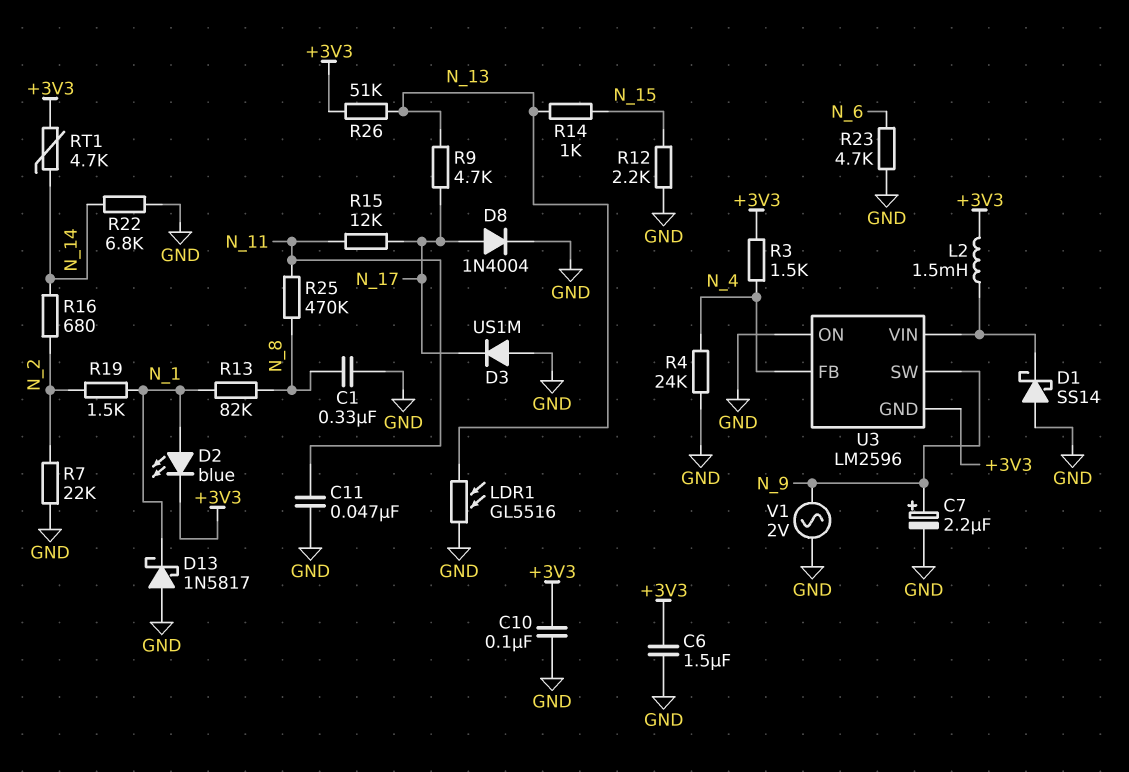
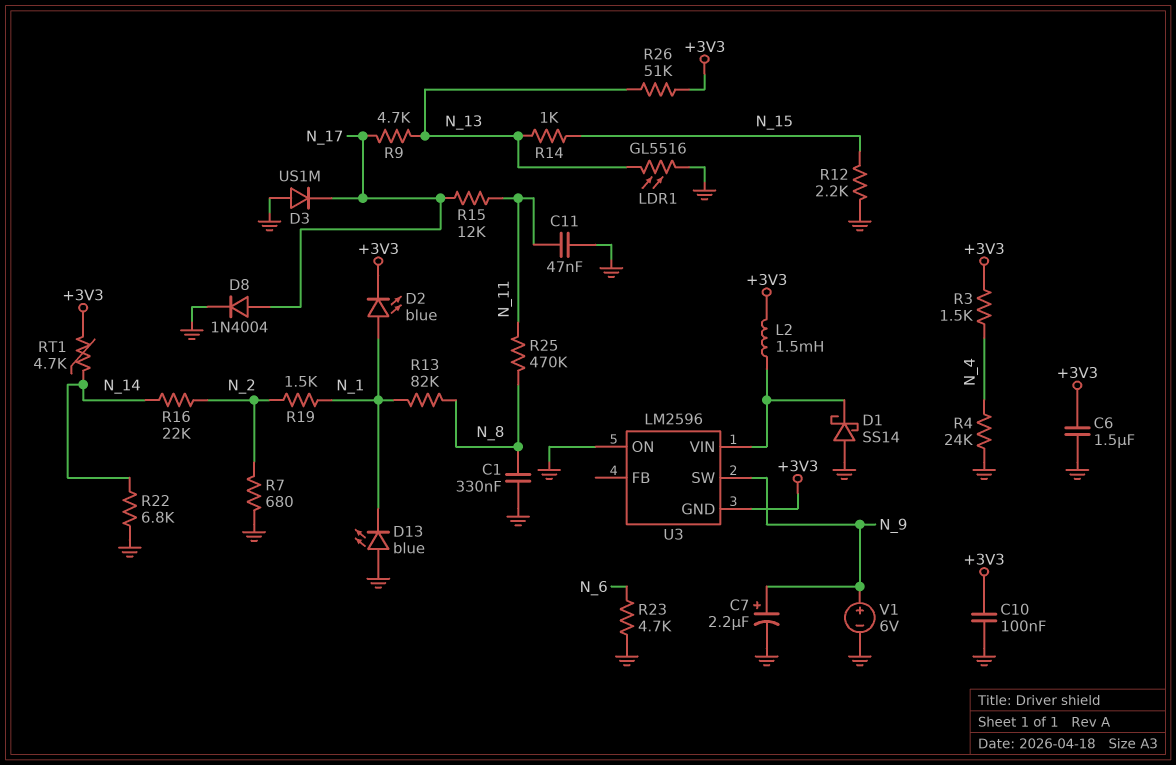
D13: schottky 1N5817 (A GND, K N_1) -> LED blue (A GND, K N_1)
R7: 22k (GND, N_2) -> 680 (GND, N_2)
R16: 680 (N_2, N_14) -> 22k (N_2, N_14)
U3 pin FB: N_4 -> none
V1: AC 2V (GND, N_9) -> 6V (plus N_9, minus GND)

